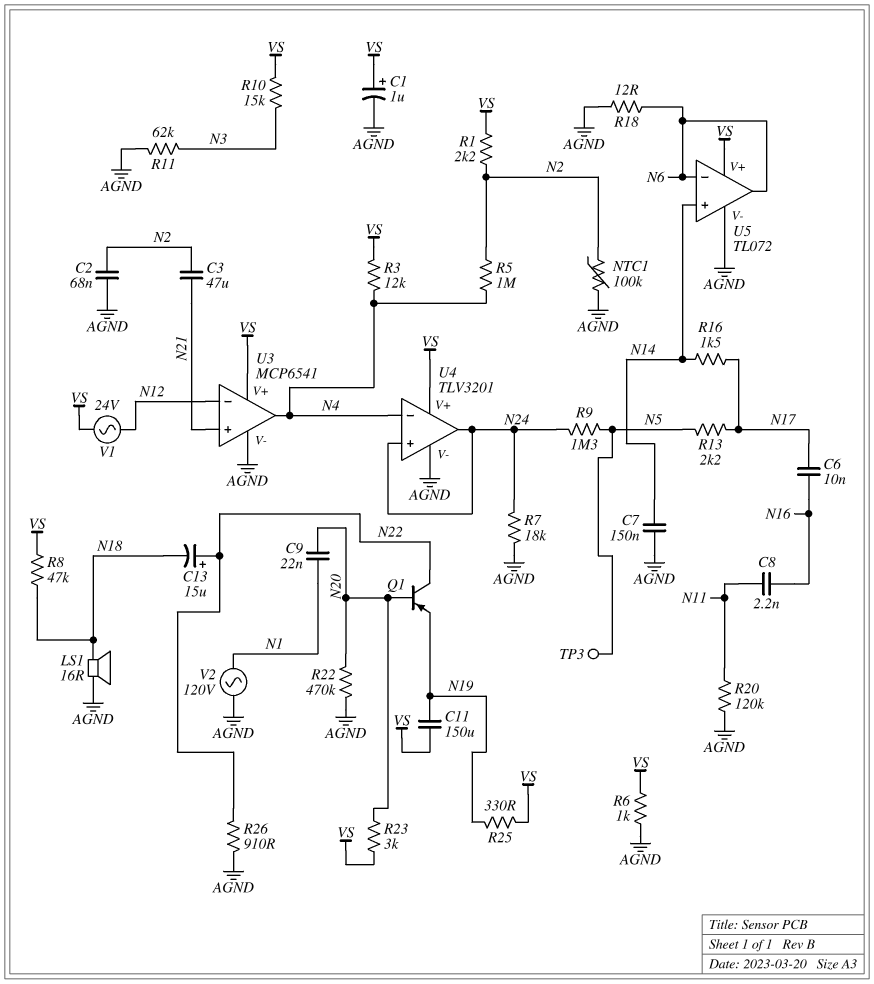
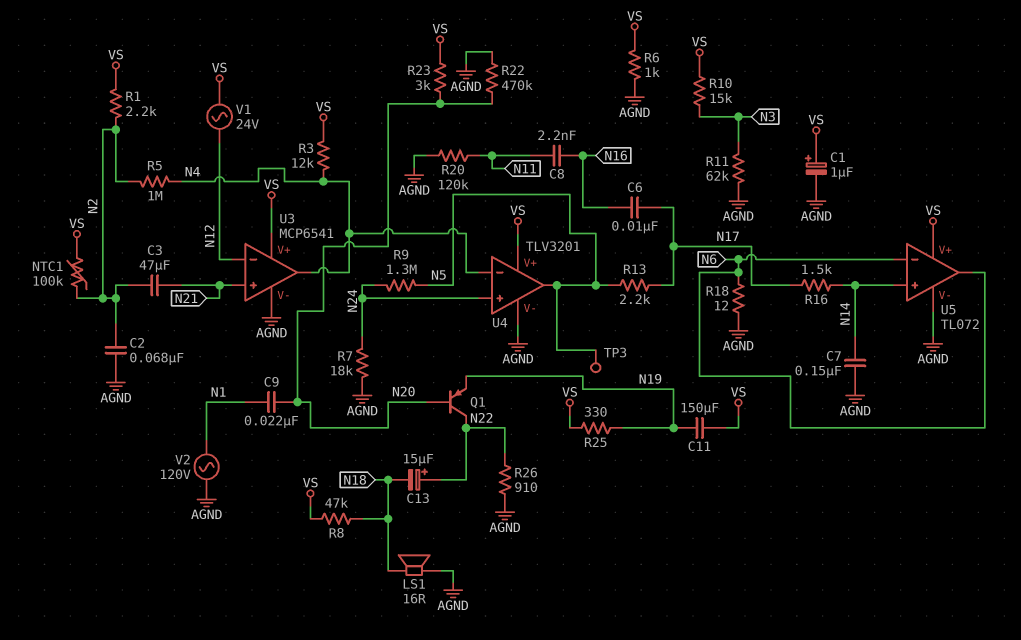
NTC1: 100k (AGND, N2) -> 100k (N2, VS)
U4 pin out: N24 -> N5

